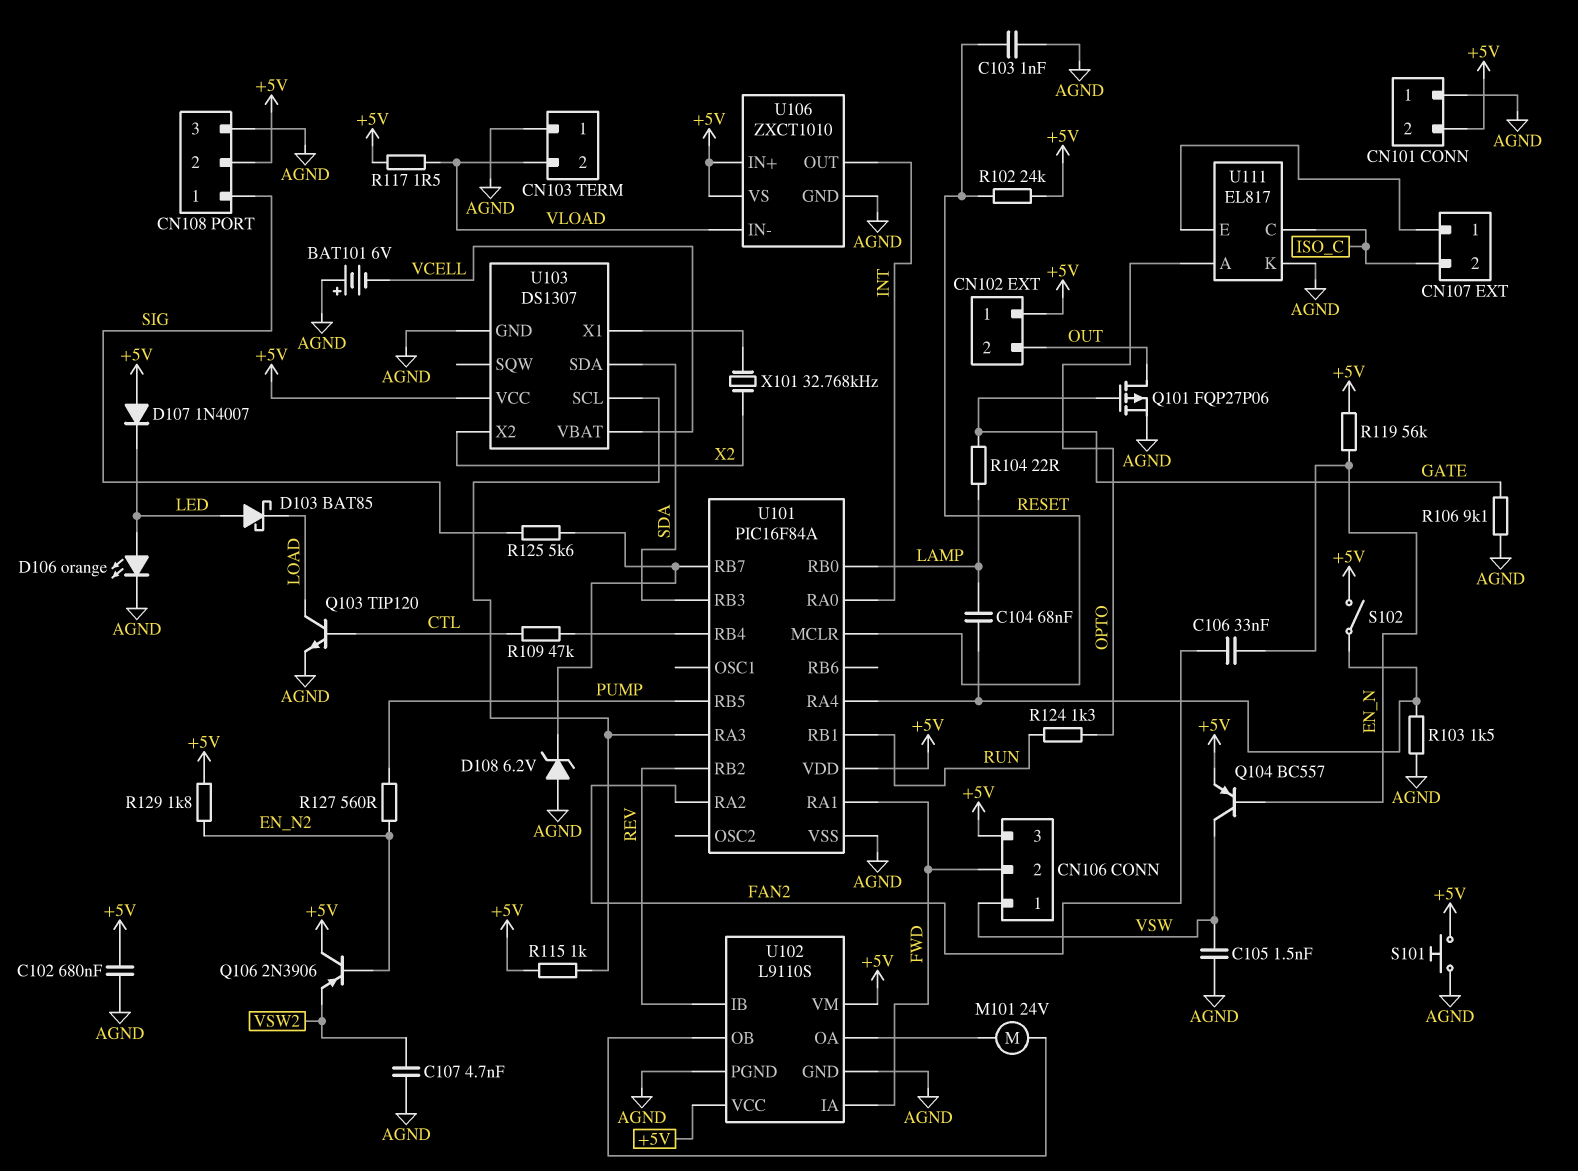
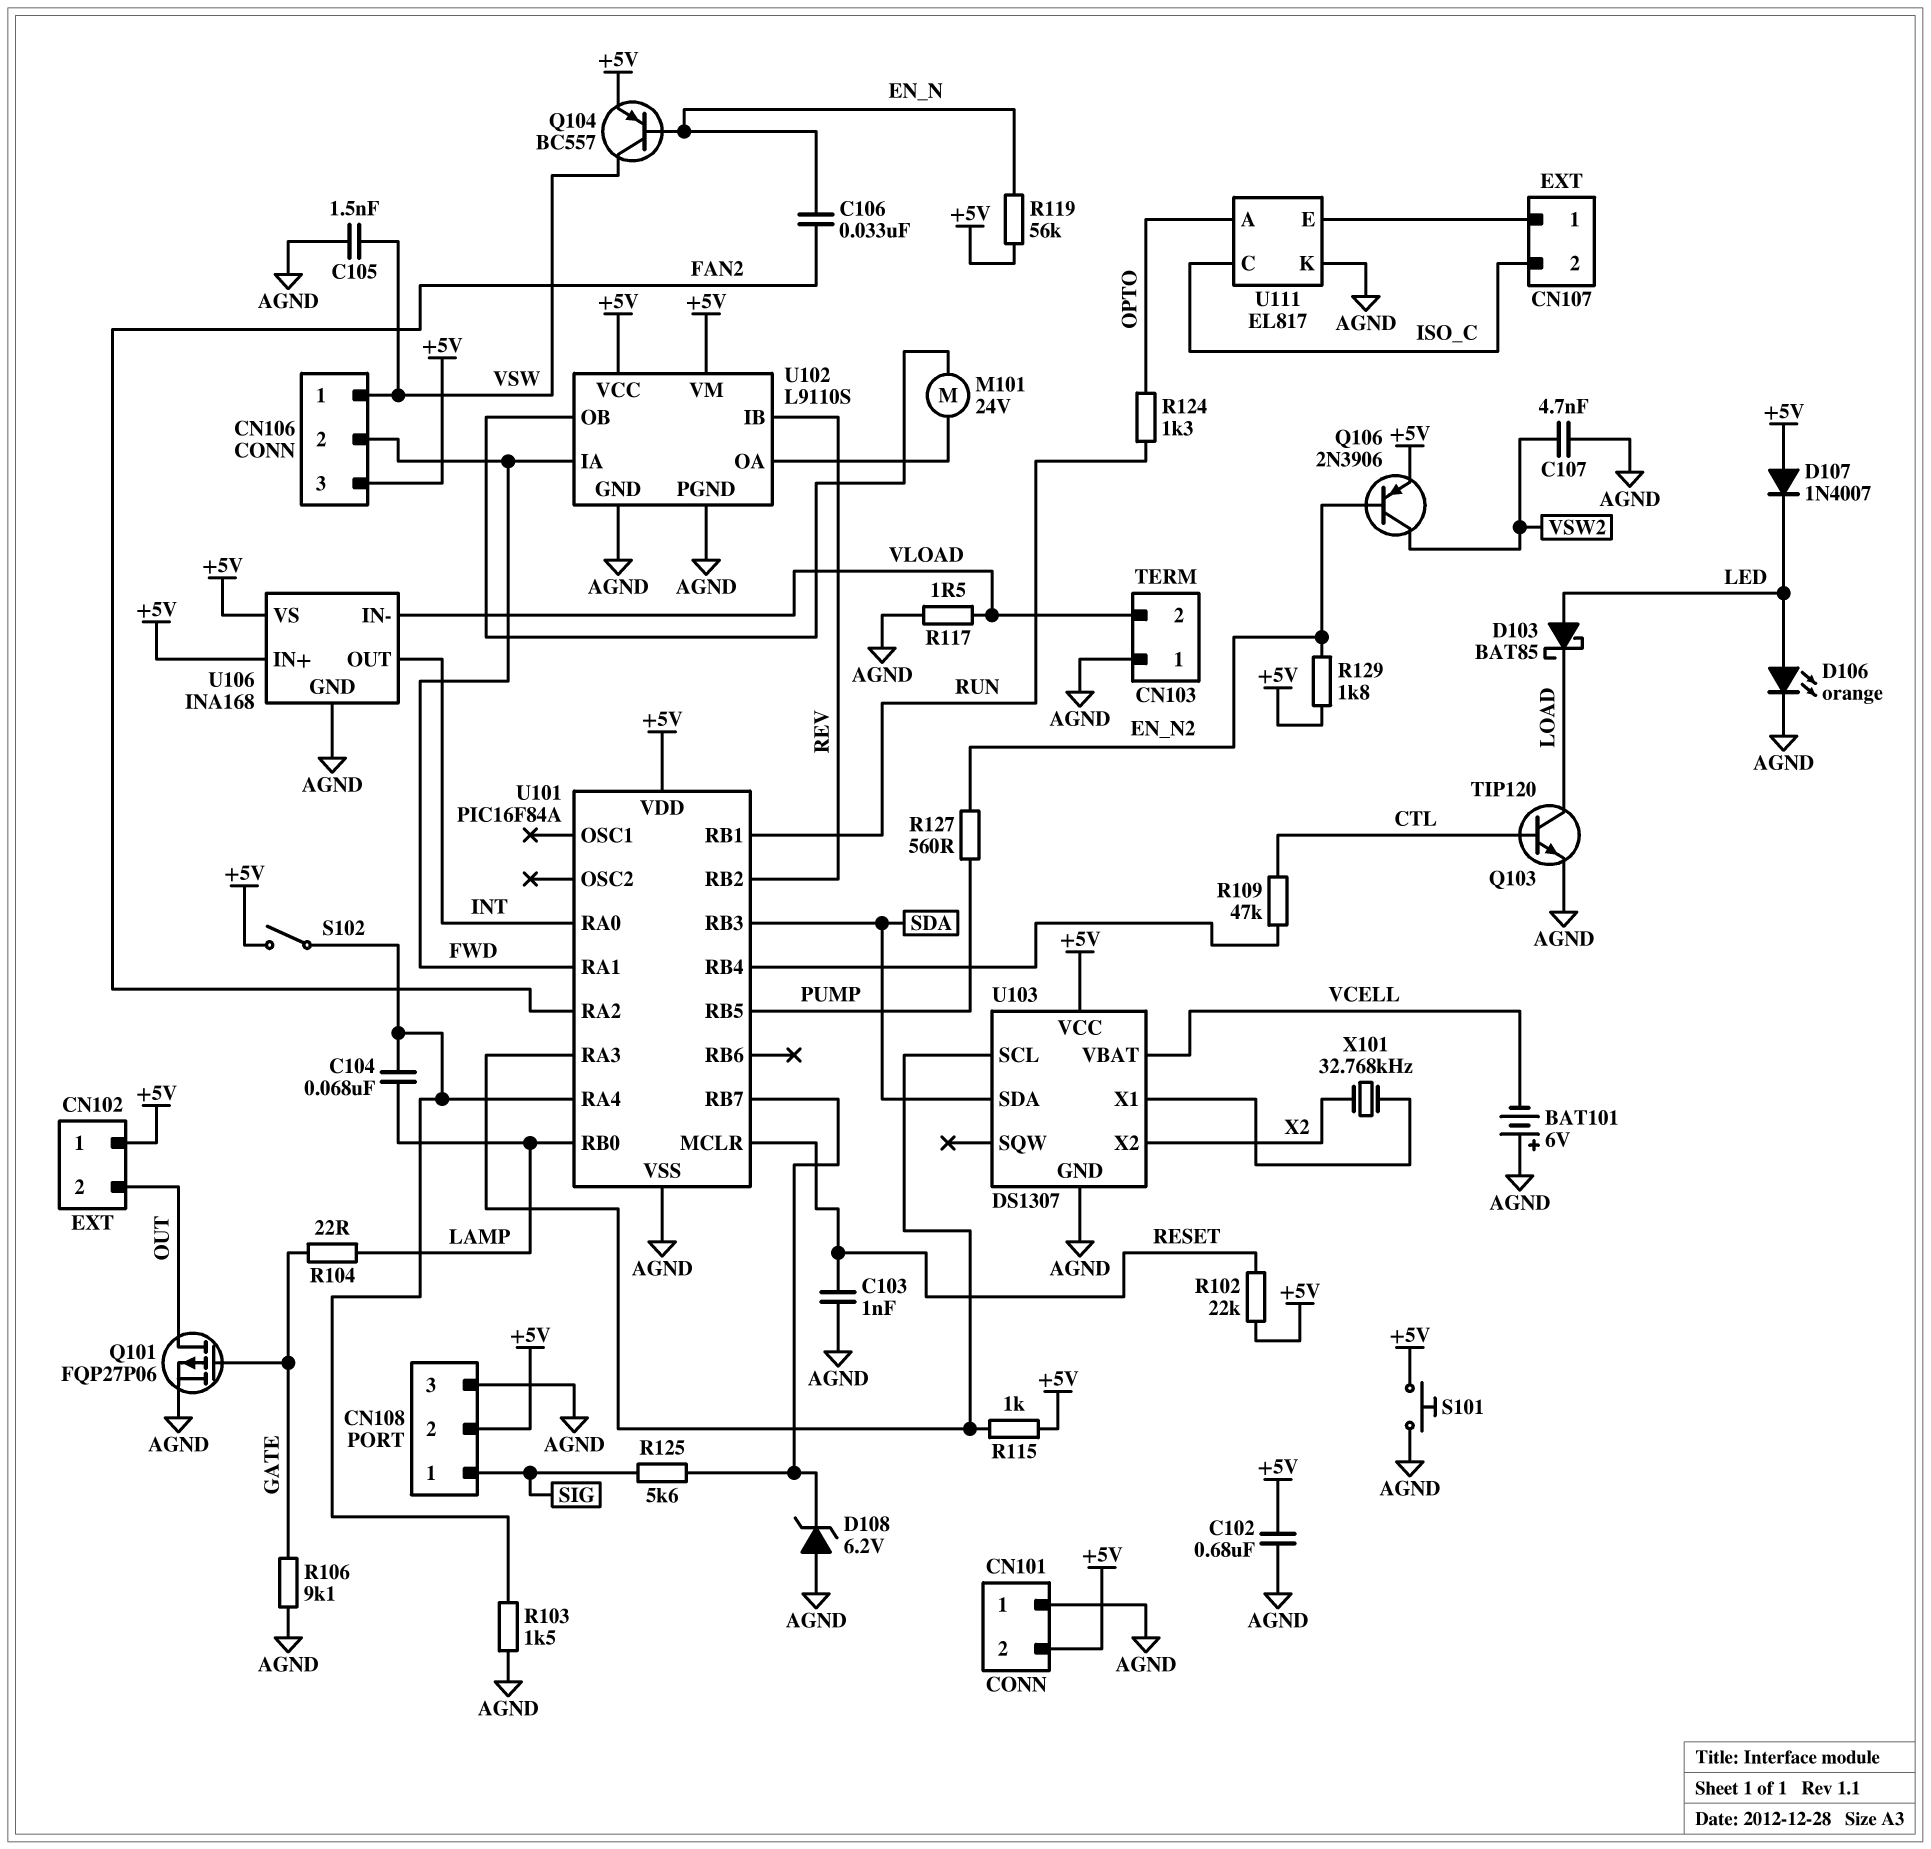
Q106: PNP 2N3906 (B EN_N2, C +5V, E VSW2) -> PNP 2N3906 (B EN_N2, C VSW2, E +5V)
R102: 24k (+5V, RESET) -> 22k (+5V, RESET)
R117: 1.5 (+5V, VLOAD) -> 1.5 (AGND, VLOAD)
U106: ZXCT1010 -> INA168

